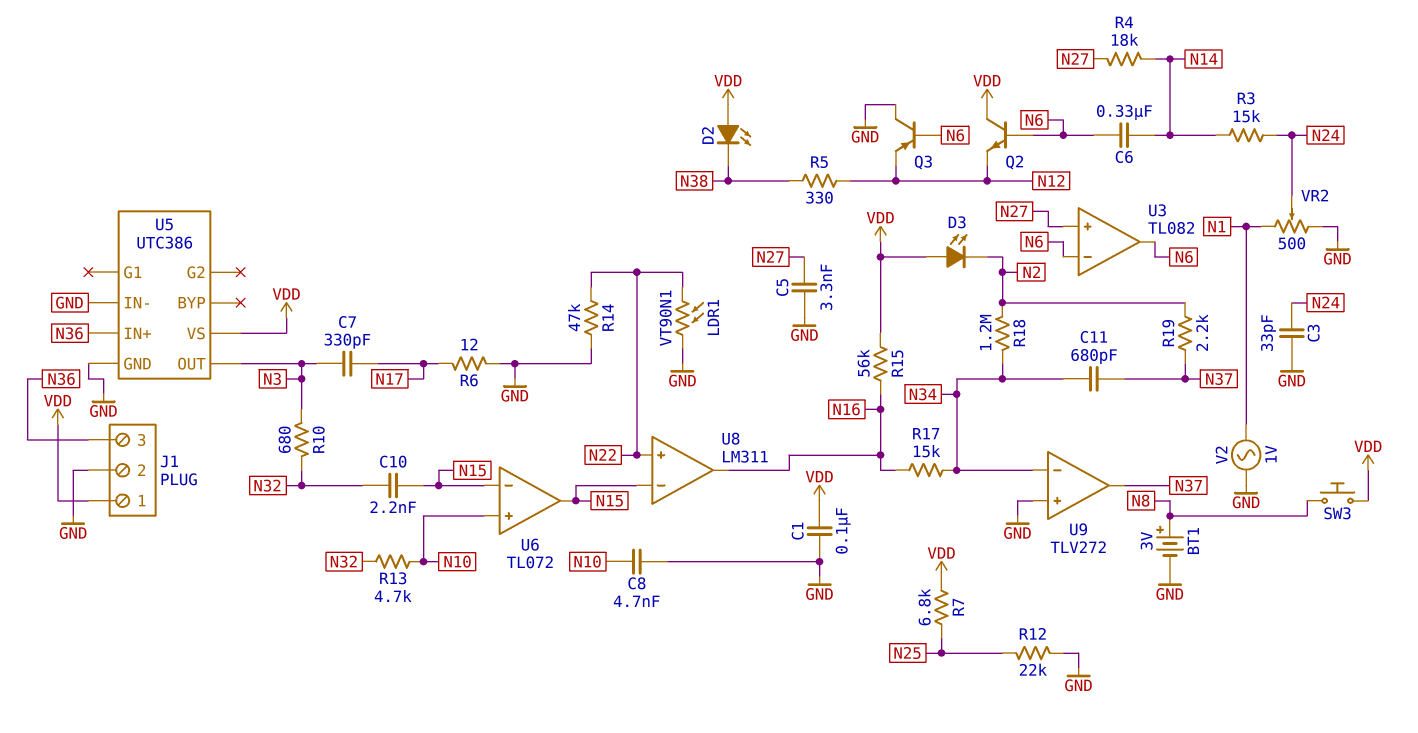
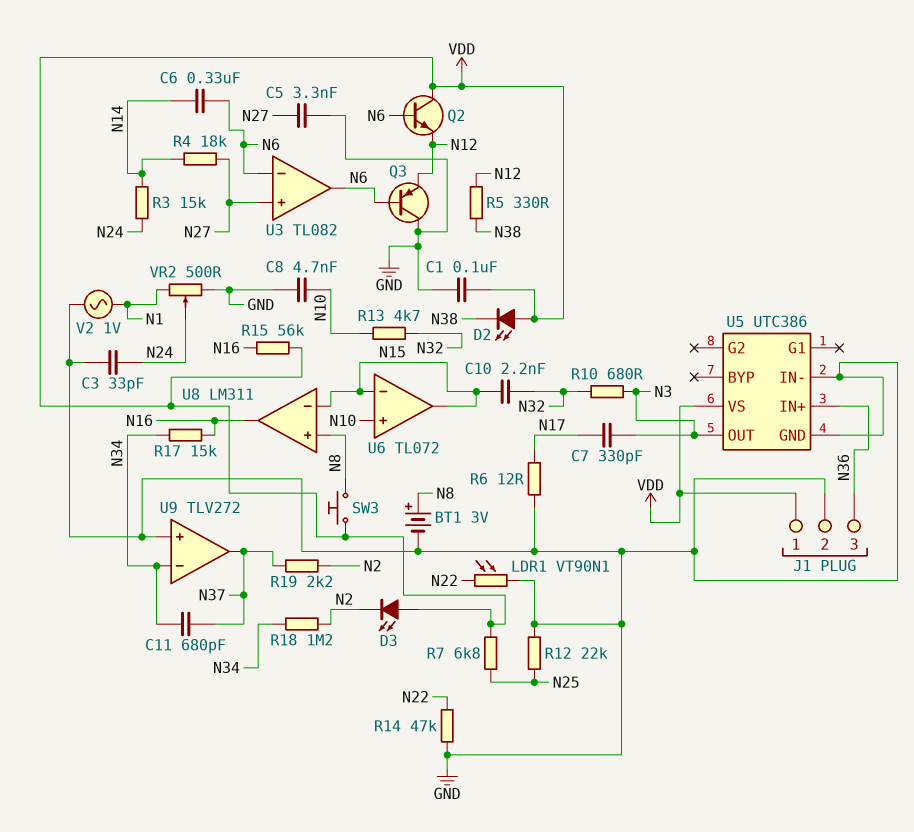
U8 pin in+: N22 -> N8

